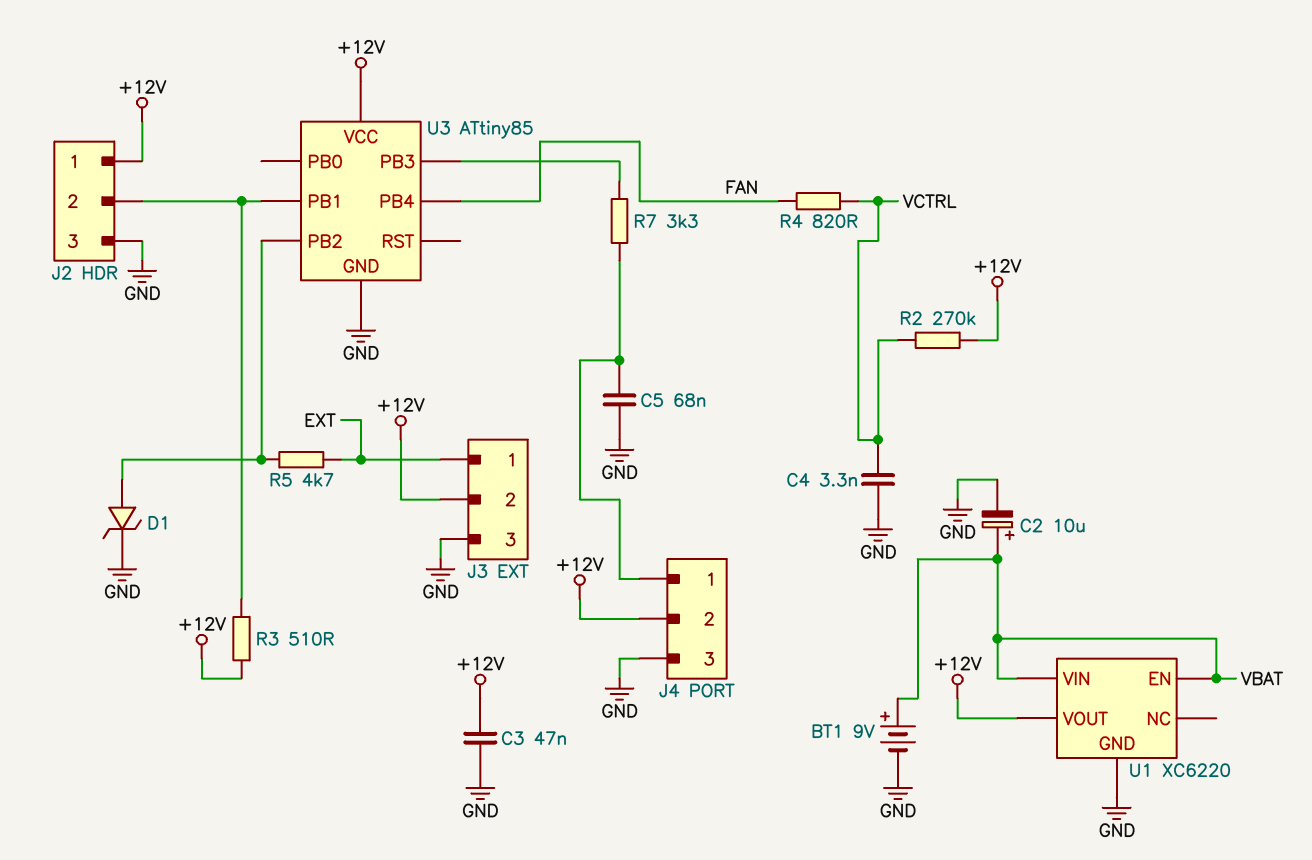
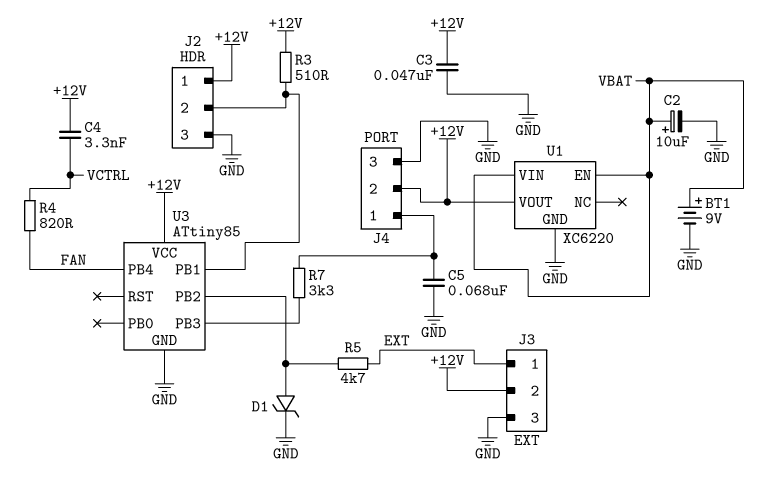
C4: 3.3nF (GND, VCTRL) -> 3.3nF (+12V, VCTRL)
R2: 270k (+12V, VCTRL) -> none

